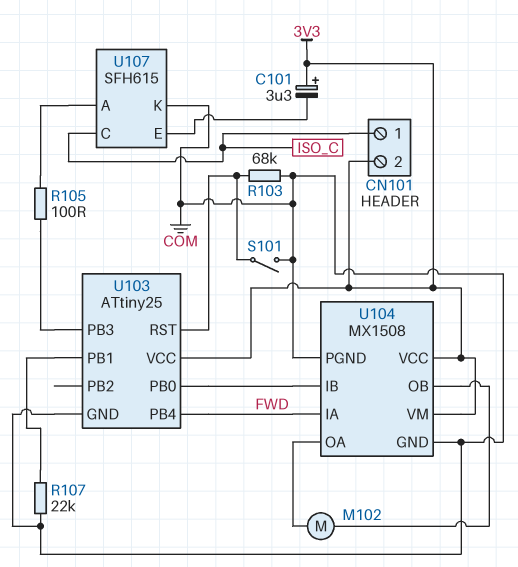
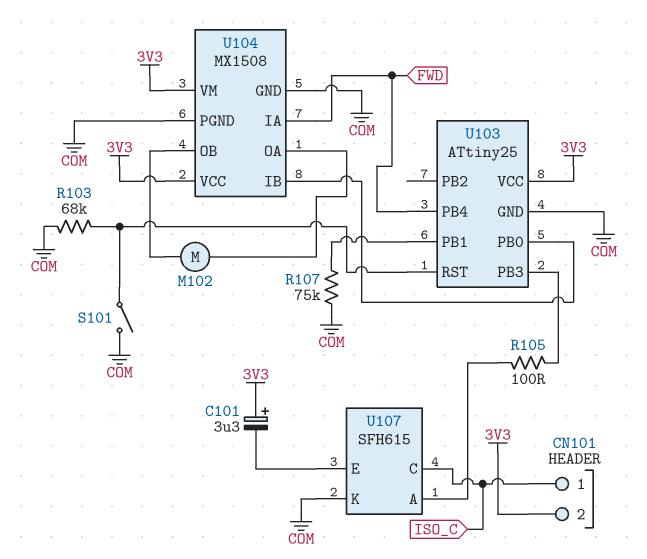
R107: 22k (COM, U103/PB1) -> 75k (COM, U103/PB1)

